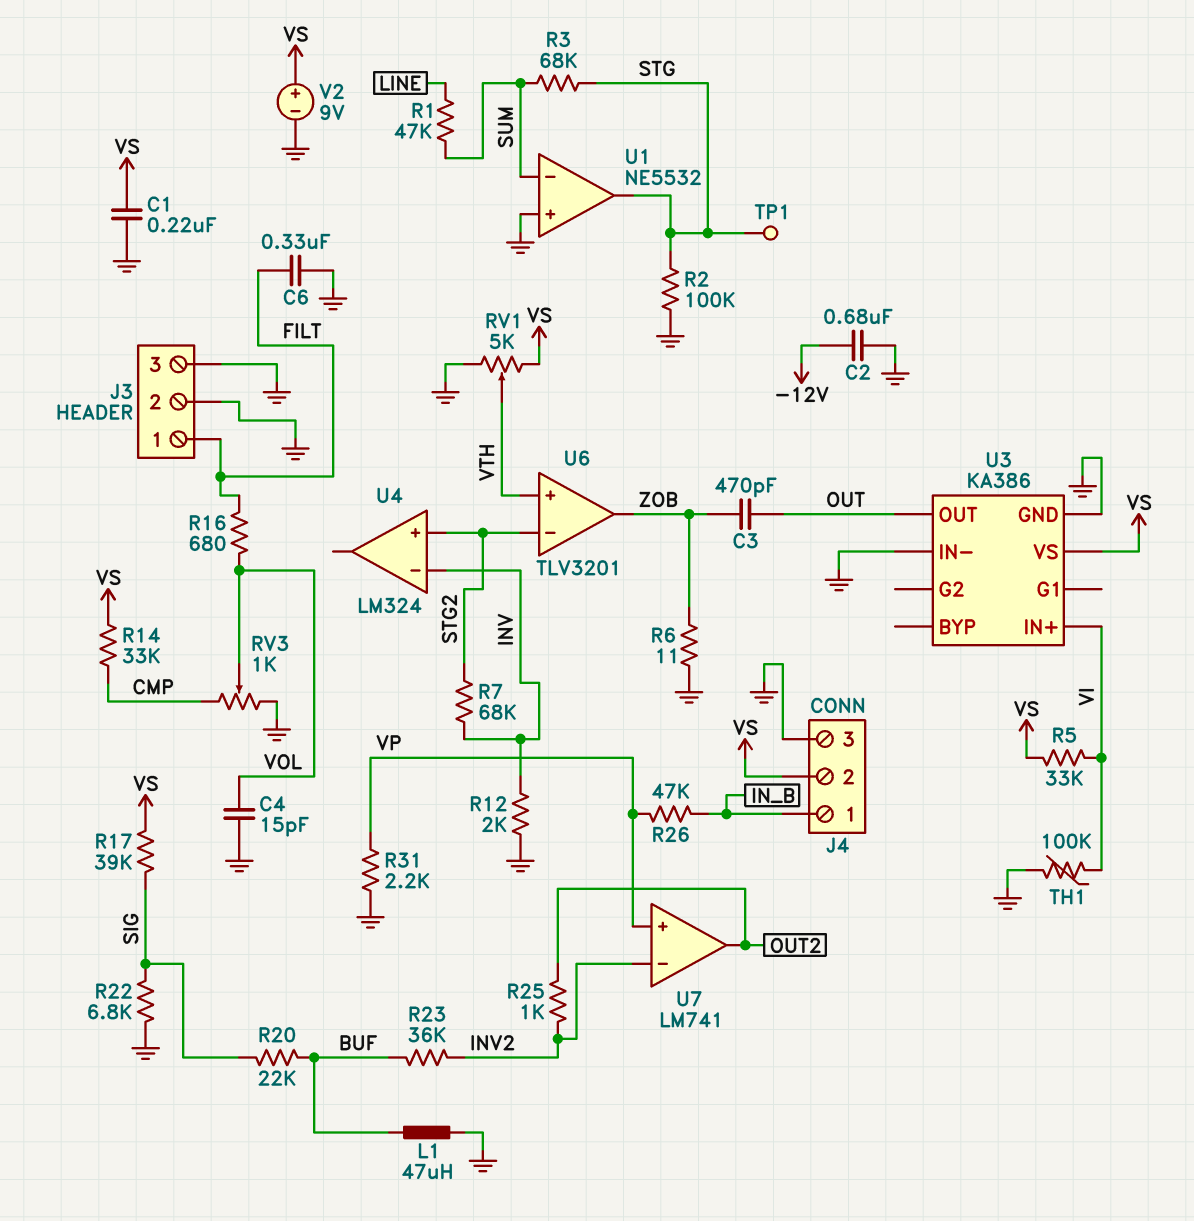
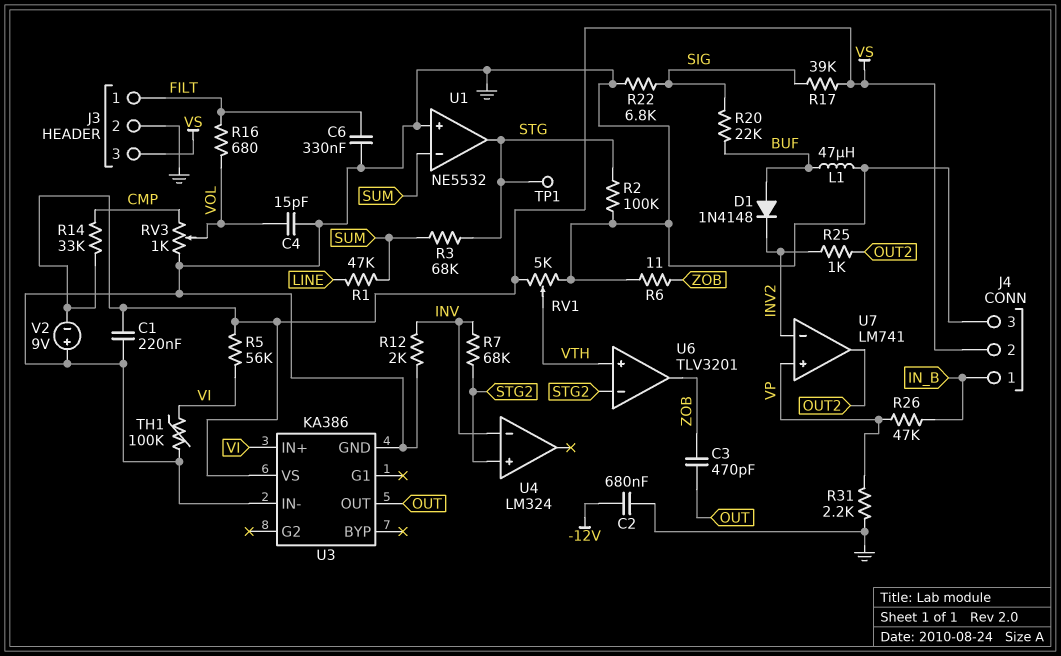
D1: none -> diode 1N4148 (A BUF, K INV2)
J3 pin 3: GND -> VS
R5: 33k (VI, VS) -> 56k (VI, VS)
R23: 36k (BUF, INV2) -> none
V2: 9V (plus VS, minus GND) -> 9V (plus GND, minus VS)

